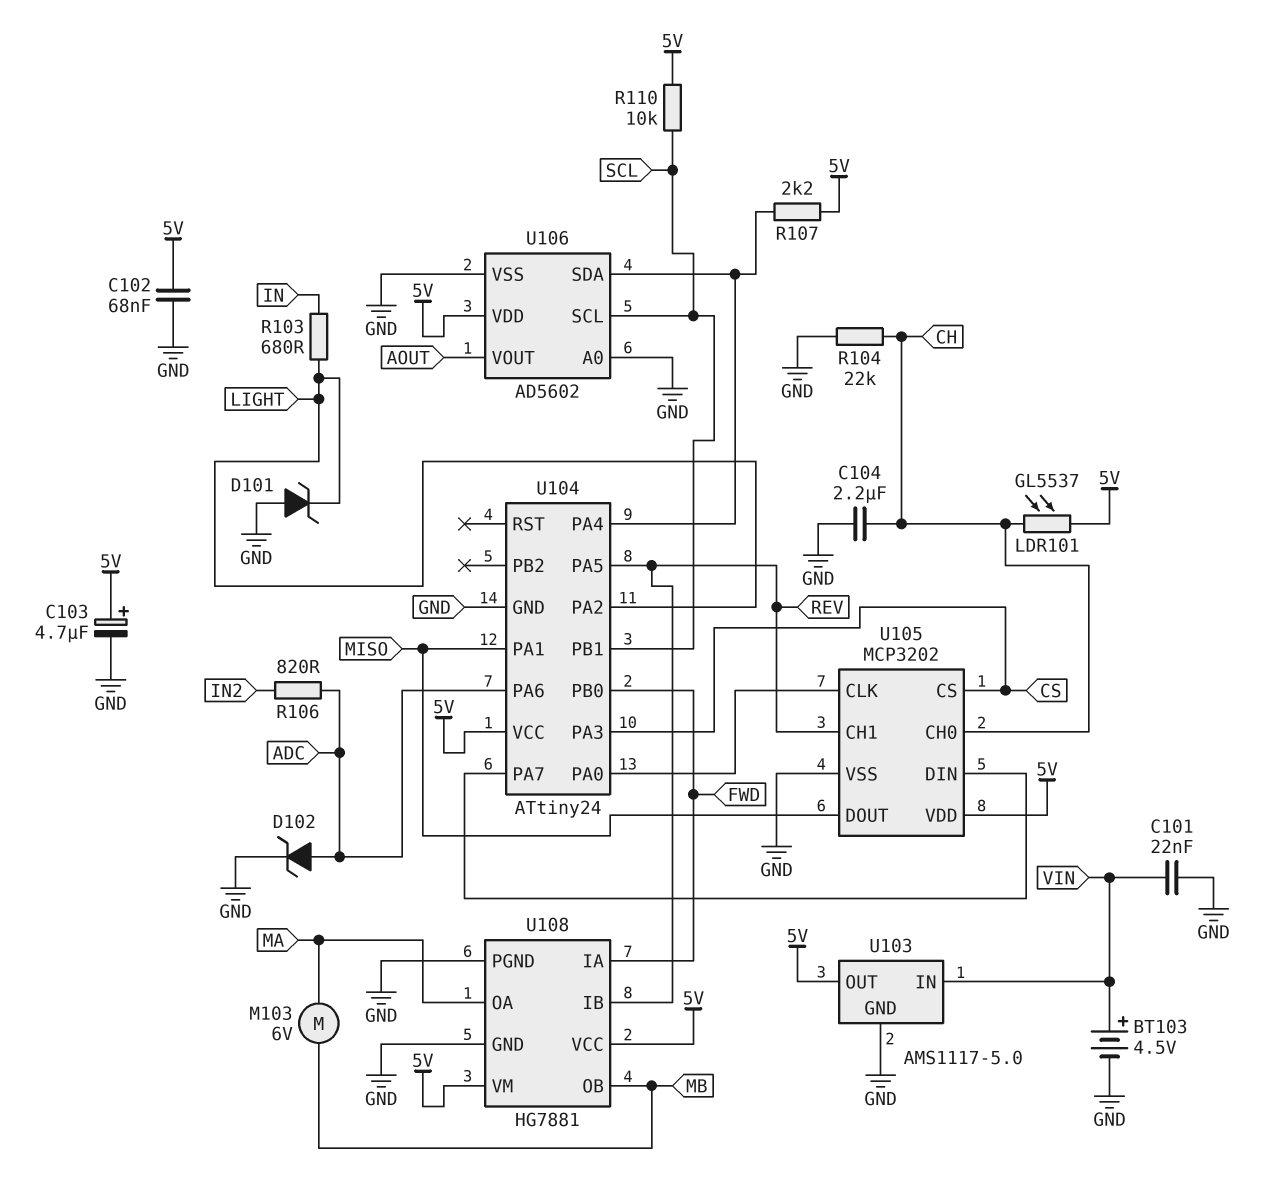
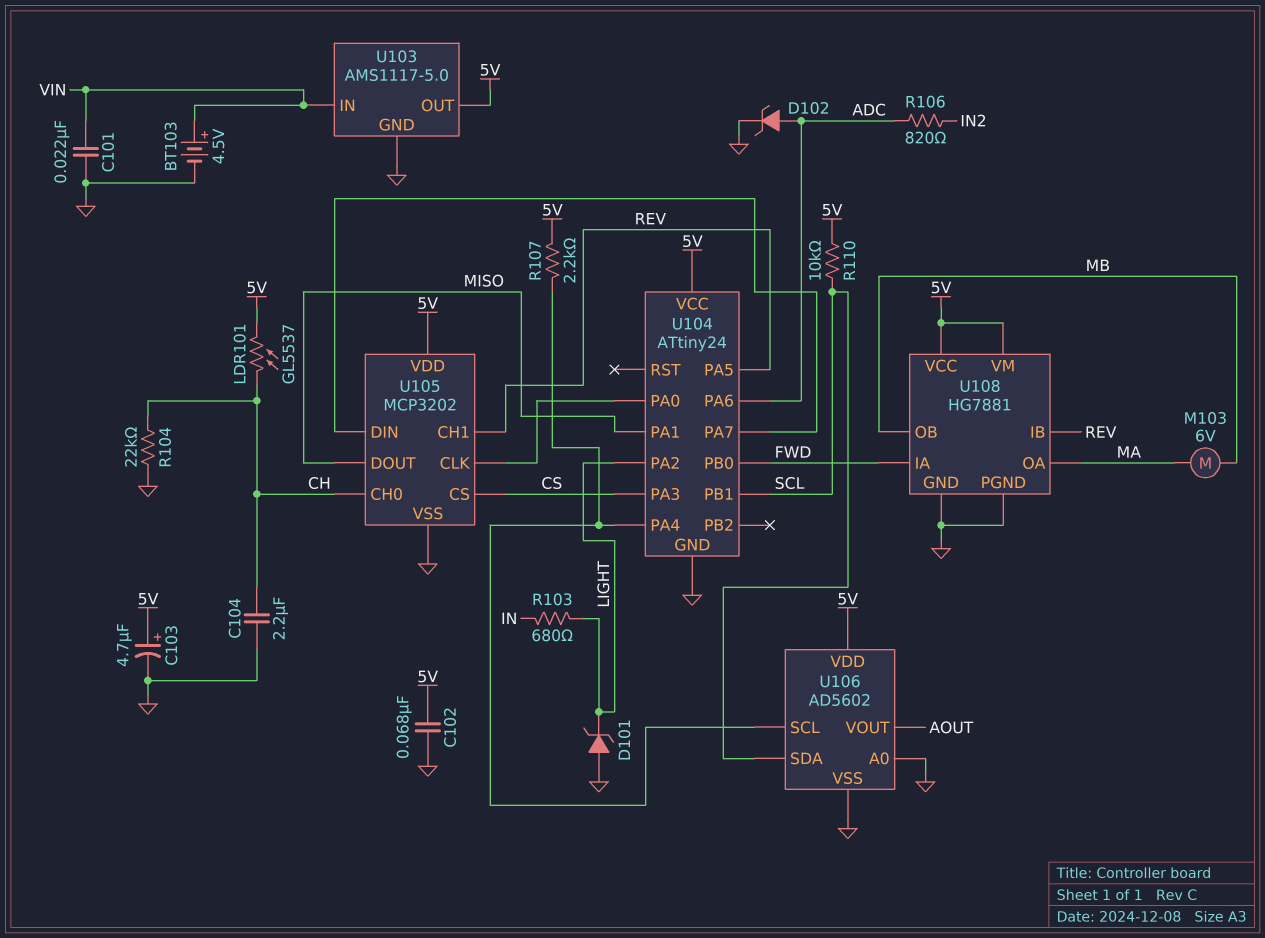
U106 pin SCL: SCL -> U104/PA4
U106 pin SDA: U104/PA4 -> SCL

